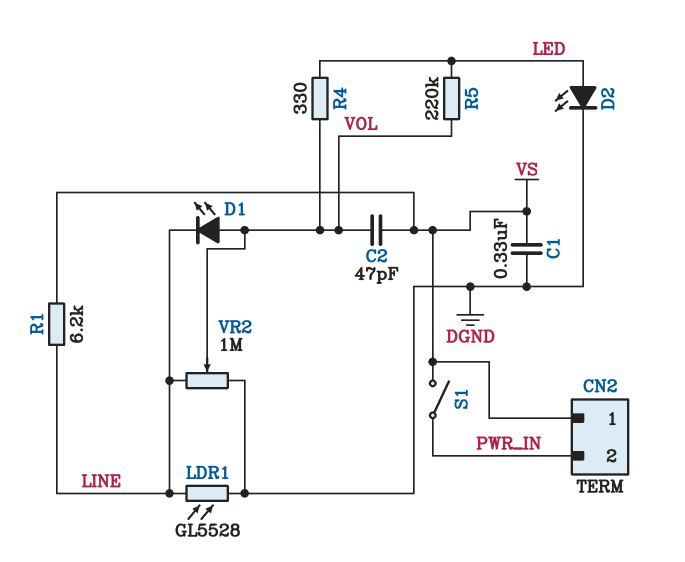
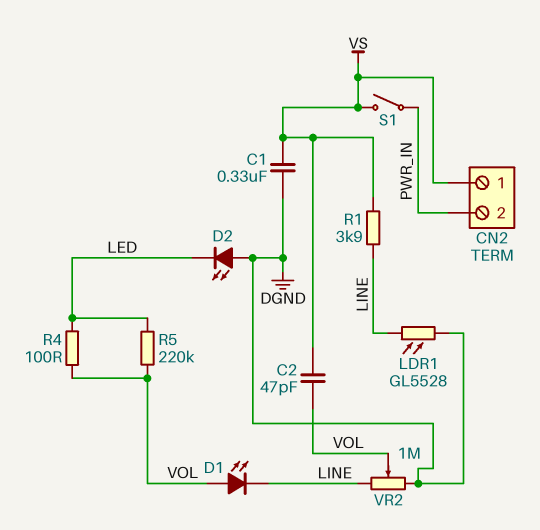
D2: LED (A LED, K DGND) -> LED (A DGND, K LED)
R1: 6.2k (LINE, VS) -> 3.9k (LINE, VS)
R4: 330 (LED, VOL) -> 100 (LED, VOL)

